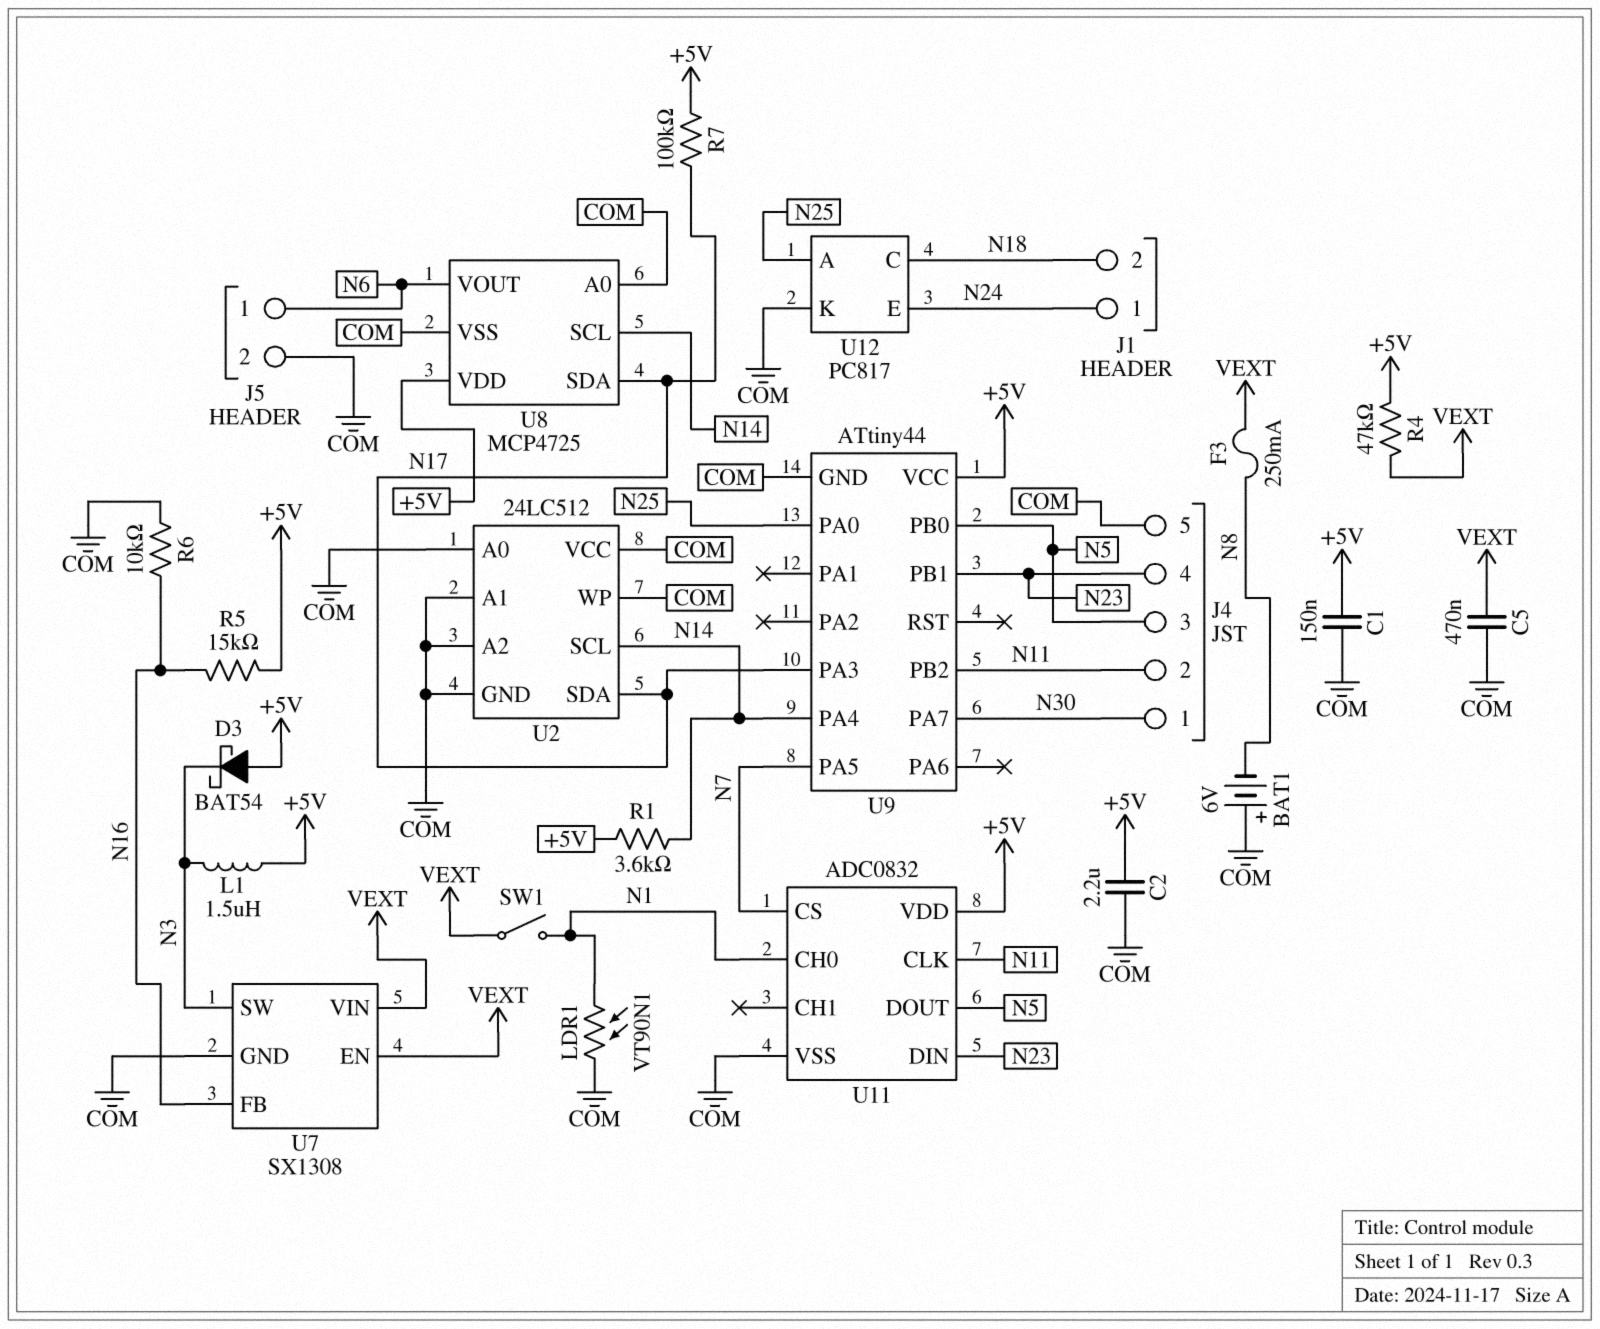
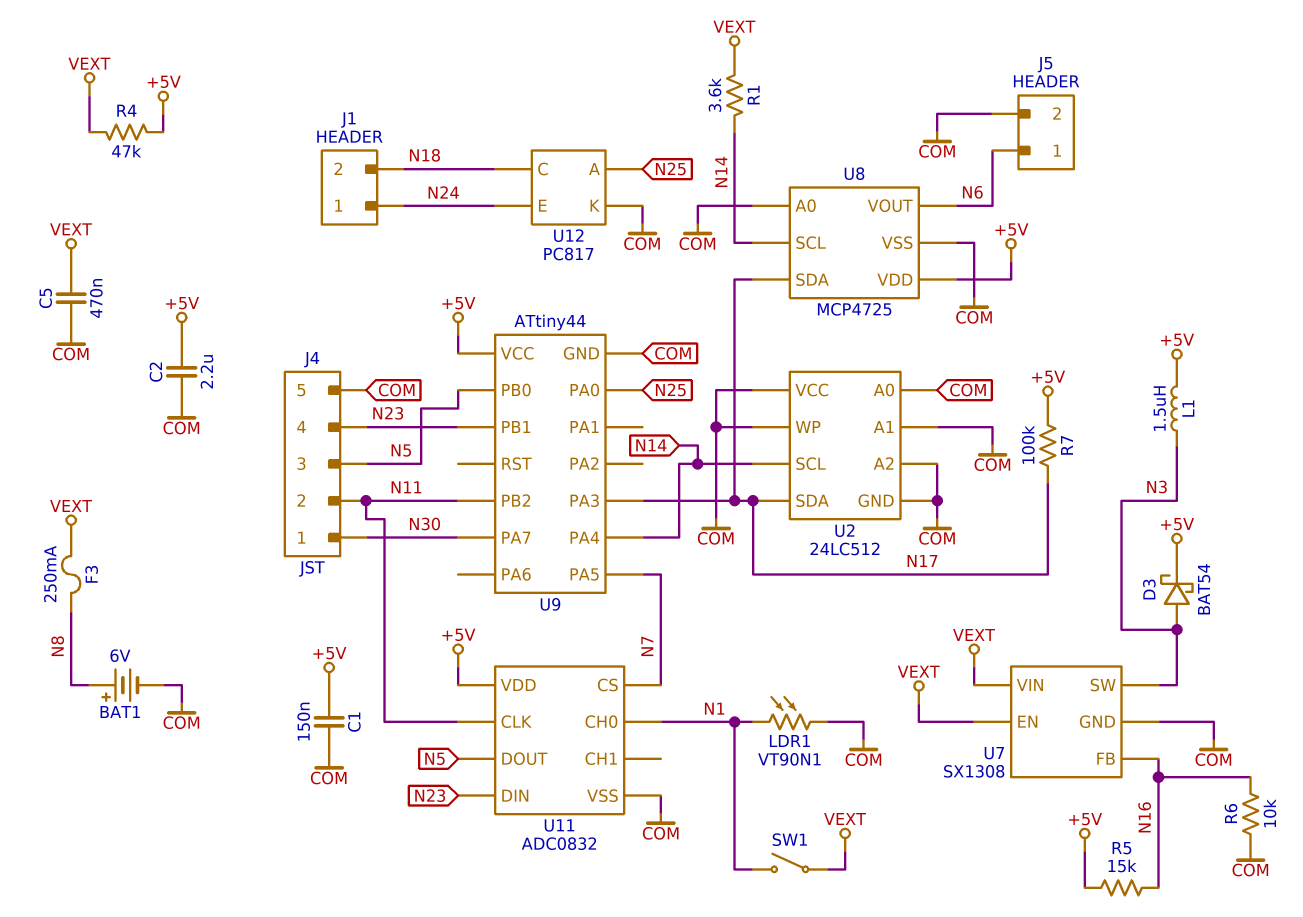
BAT1: 6V (plus COM, minus N8) -> 6V (plus N8, minus COM)
D3: schottky BAT54 (A +5V, K N3) -> schottky BAT54 (A N3, K +5V)
R1: 3.6k (+5V, N14) -> 3.6k (N14, VEXT)

